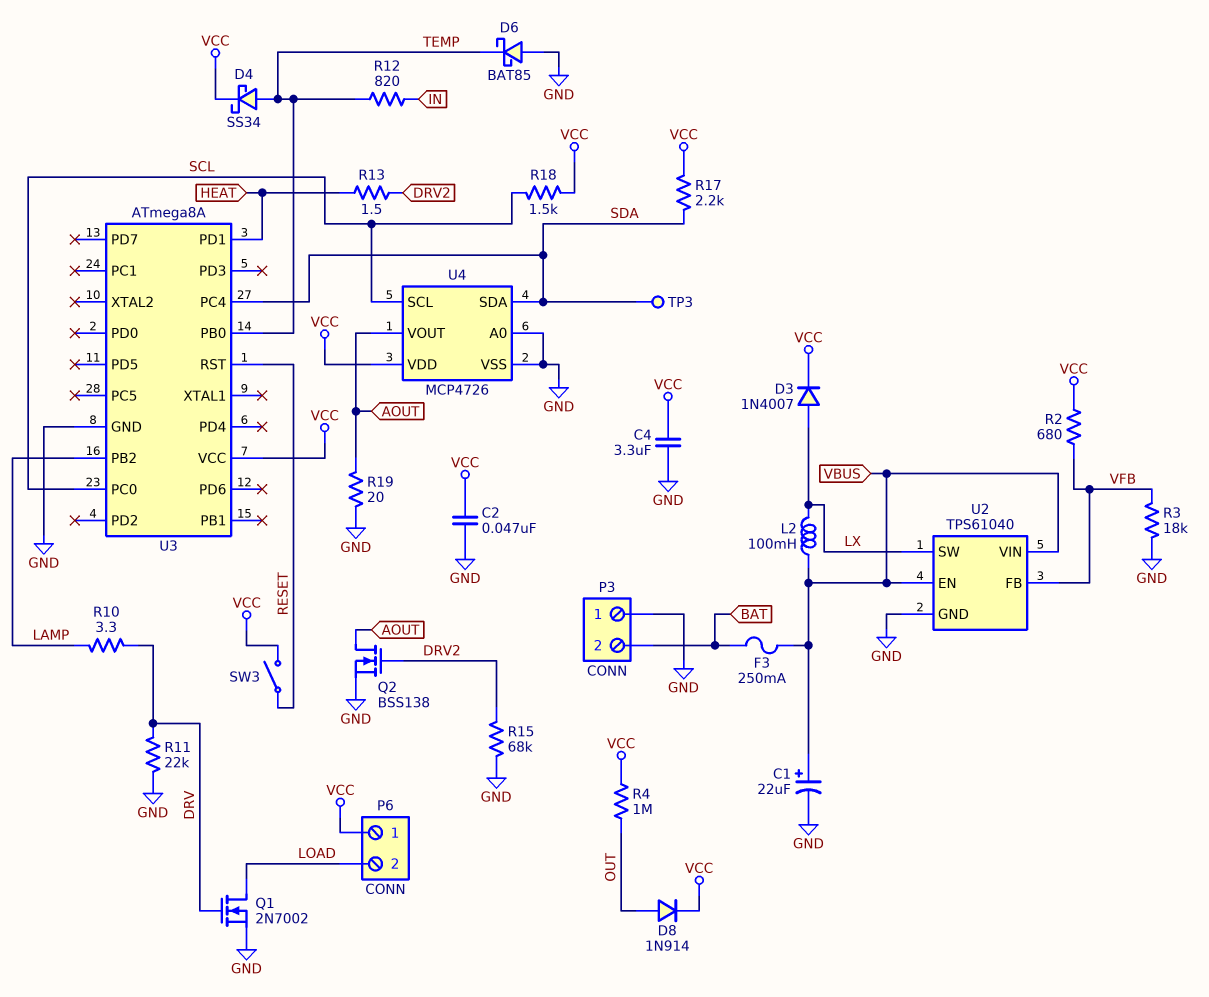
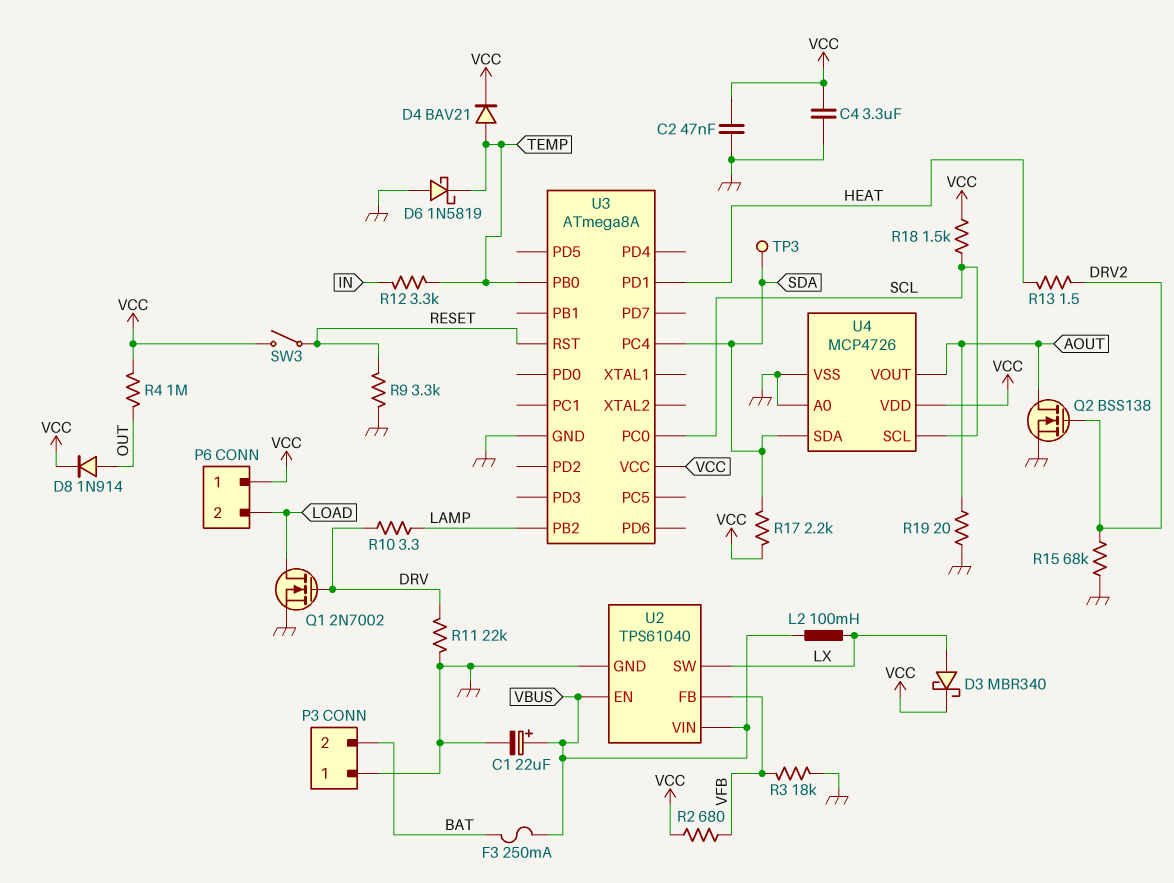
D3: diode 1N4007 (A LX, K VCC) -> schottky MBR340 (A LX, K VCC)
D4: schottky SS34 (A TEMP, K VCC) -> diode BAV21 (A TEMP, K VCC)
D6: schottky BAT85 (A GND, K TEMP) -> schottky 1N5819 (A GND, K TEMP)
R9: none -> 3.3k (GND, RESET)
R12: 820 (IN, TEMP) -> 3.3k (IN, TEMP)

